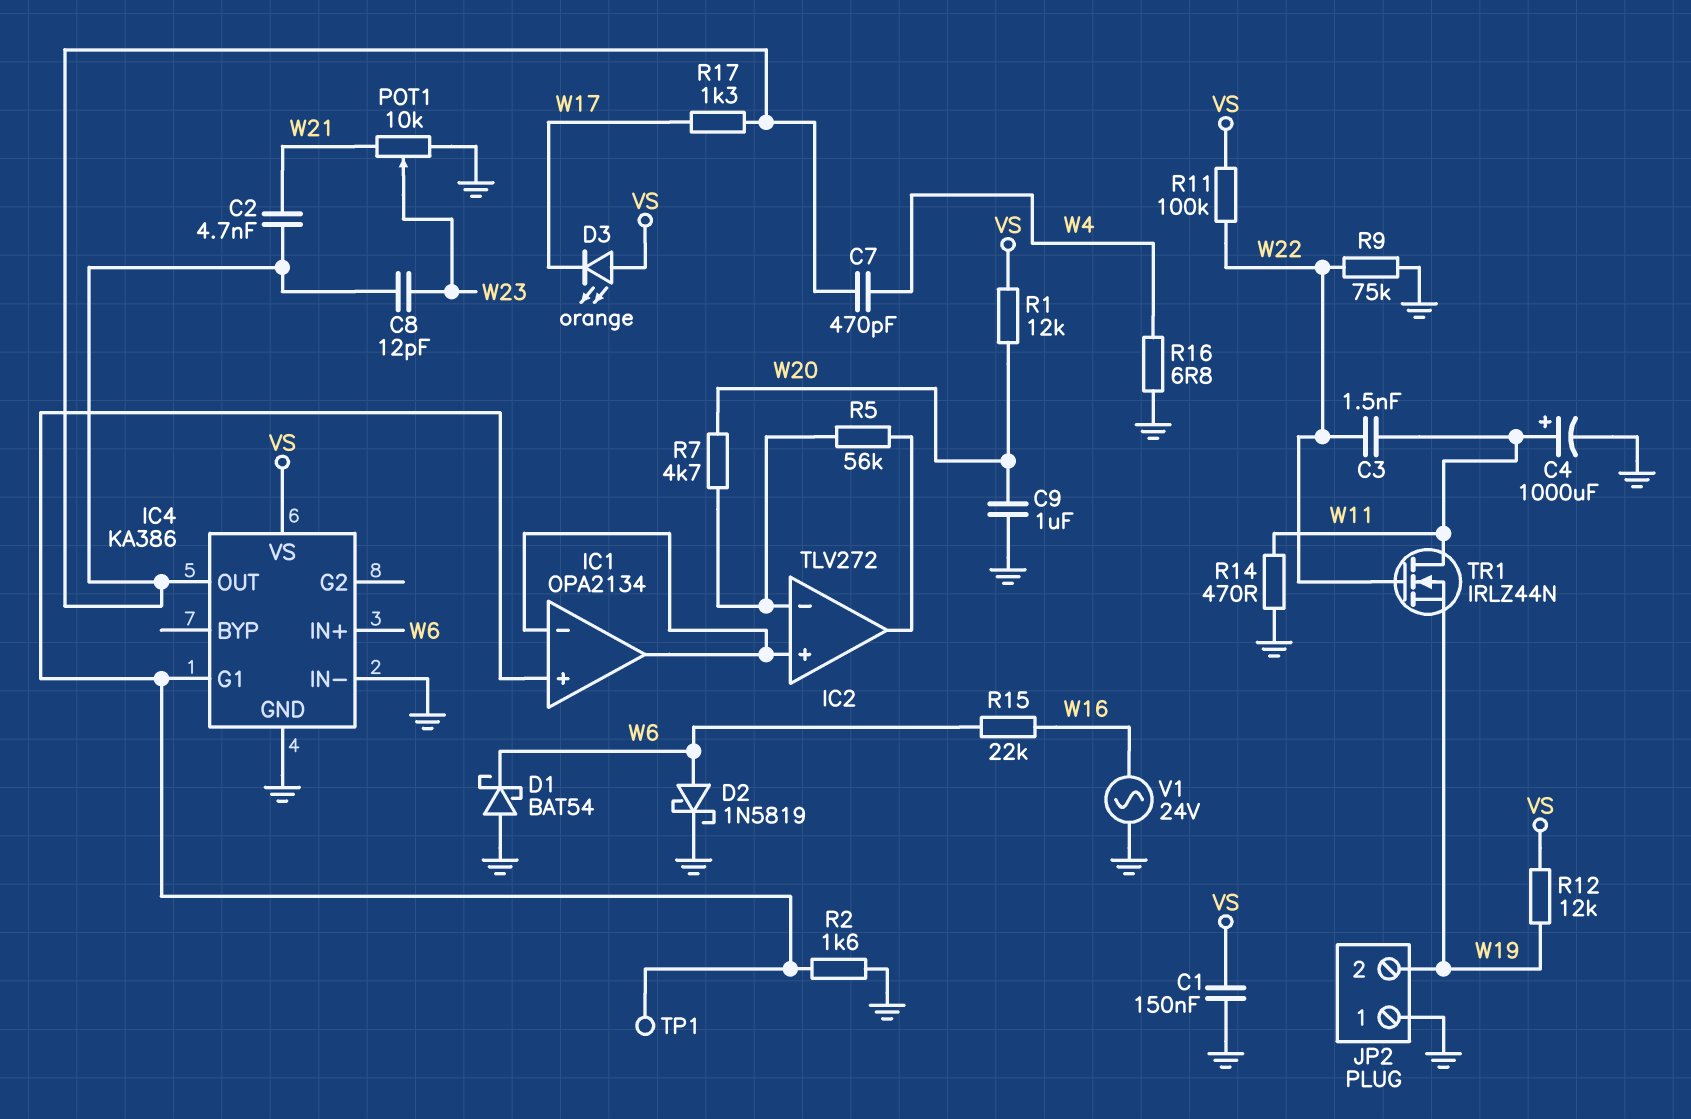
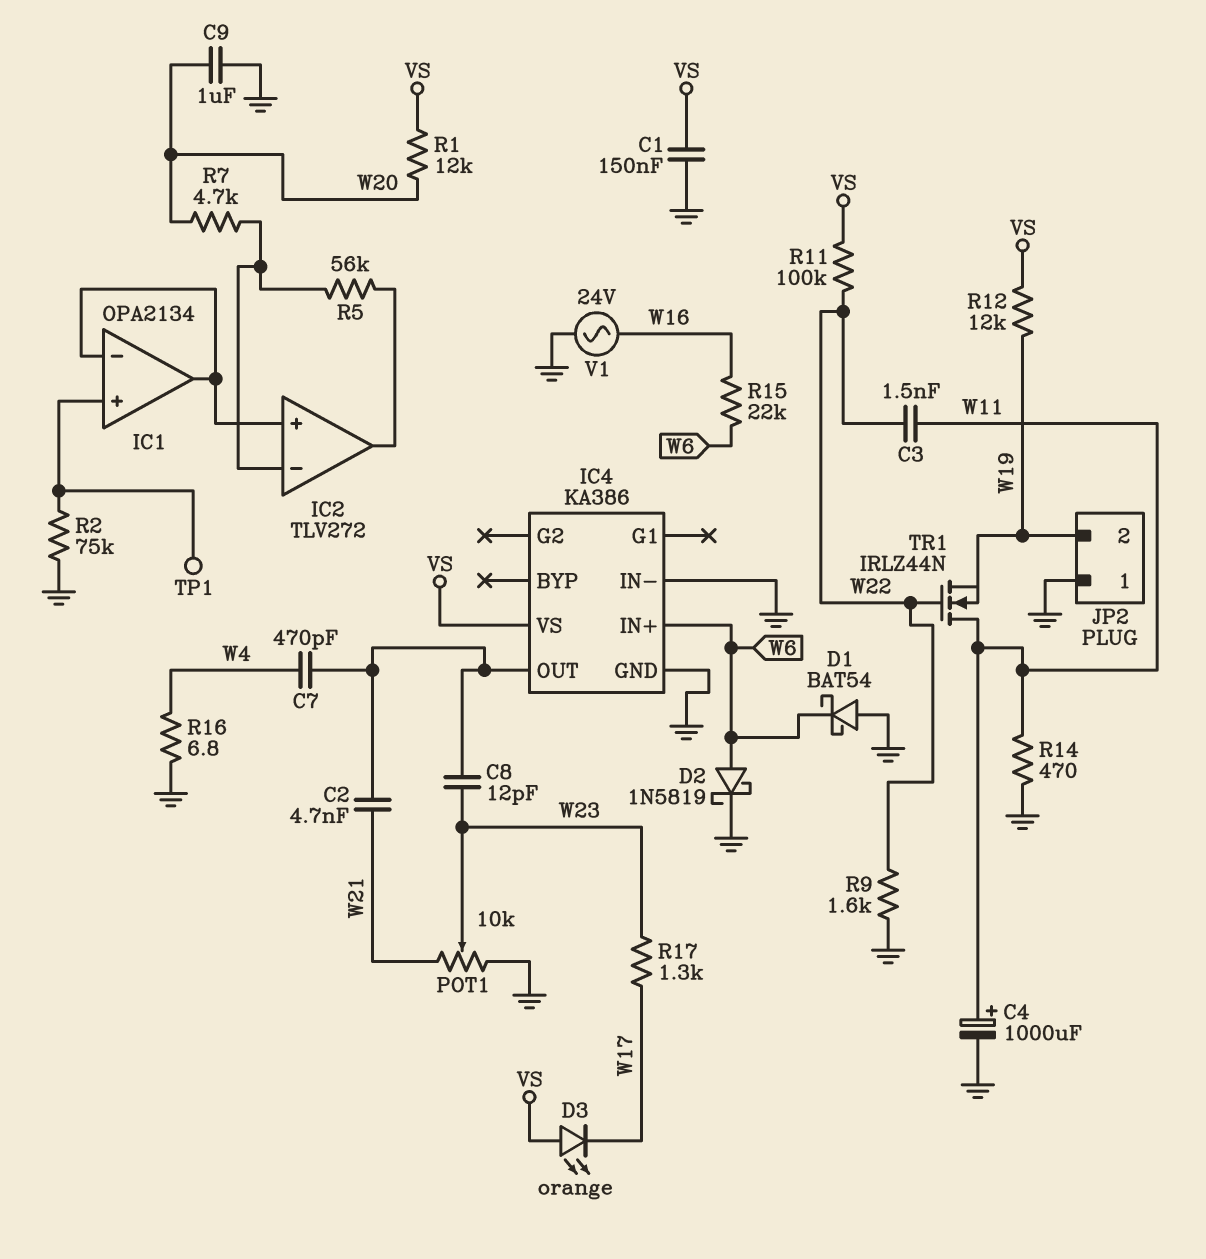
IC4 pin G1: IC1/in+ -> none
R2: 1.6k (GND, IC1/in+) -> 75k (GND, IC1/in+)
R9: 75k (GND, W22) -> 1.6k (GND, W22)
R17: 1.3k (IC4/OUT, W17) -> 1.3k (W17, W23)

